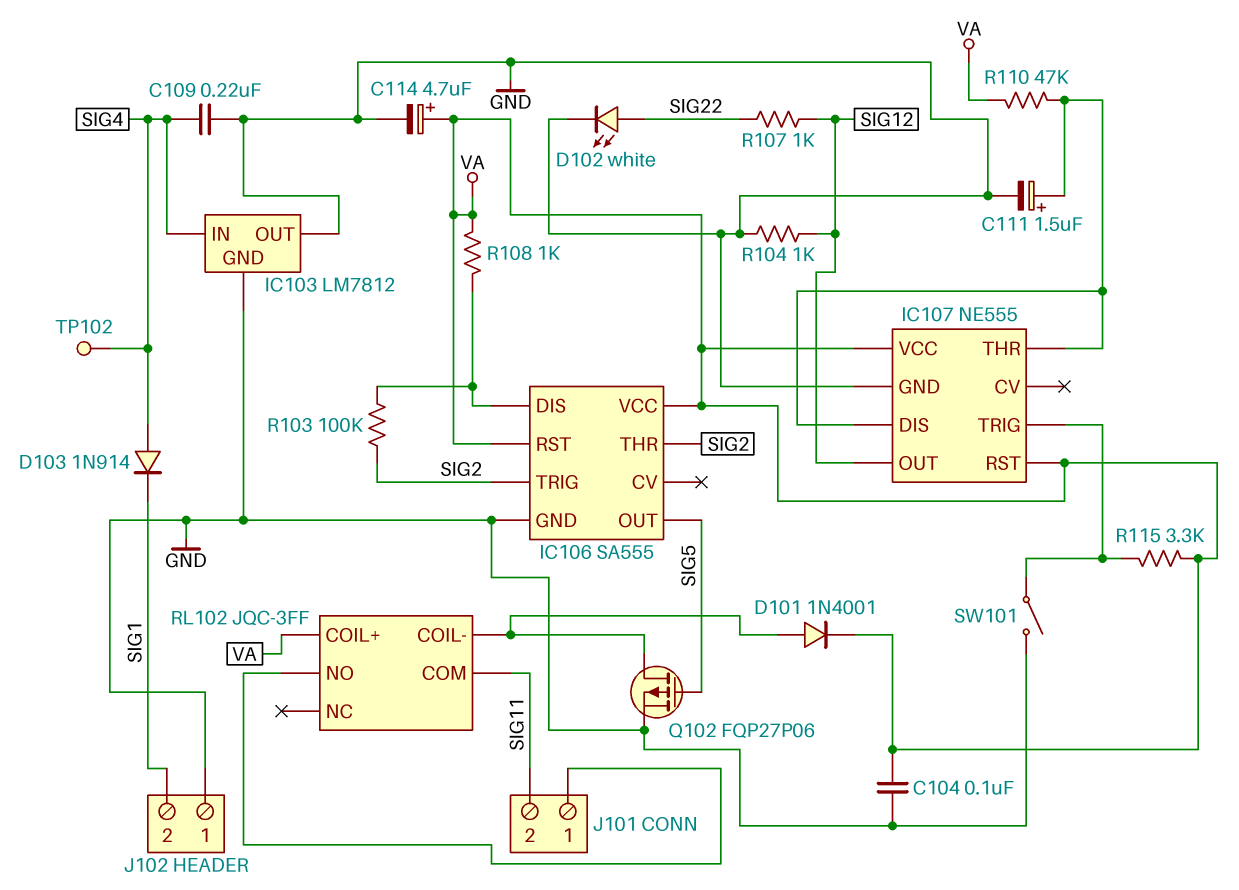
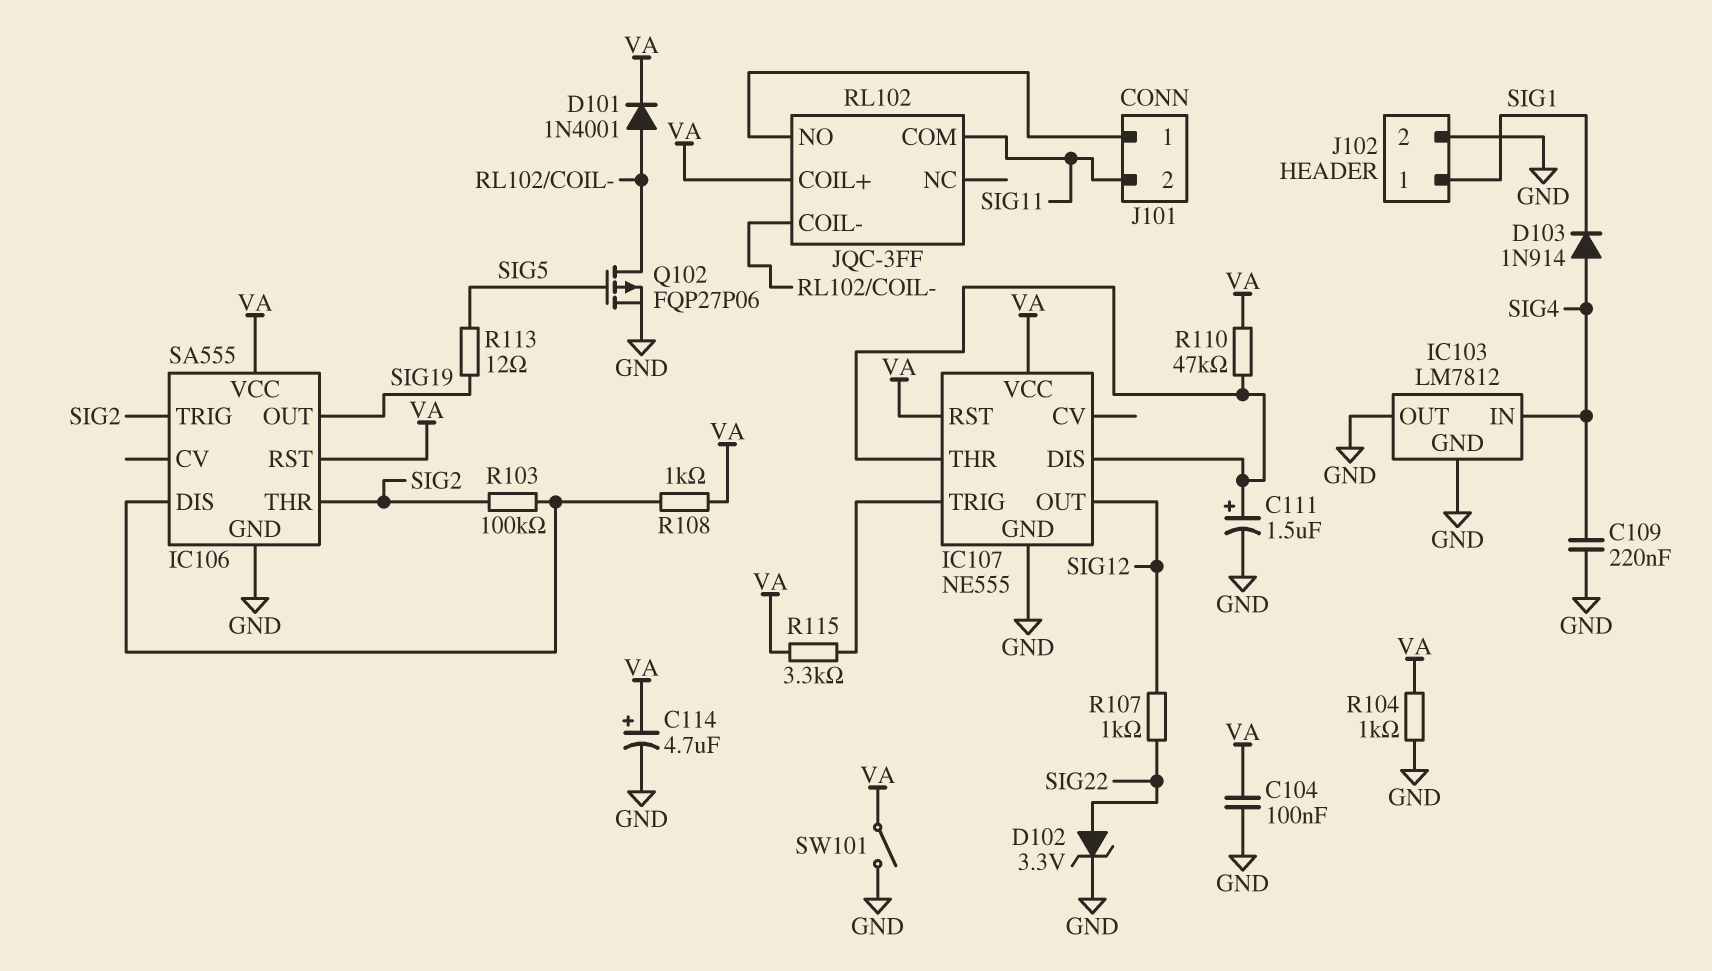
D102: LED white (A SIG22, K GND) -> zener 3.3V (A SIG22, K GND)
IC106 pin OUT: SIG5 -> SIG19
J102 pin 1: GND -> SIG1
J102 pin 2: SIG1 -> GND
R104: 1k (GND, SIG12) -> 1k (GND, VA)
R113: none -> 12 (SIG5, SIG19)
SW101: switch (GND, IC107/TRIG) -> switch (GND, VA)
TP102: test point (SIG4) -> none

